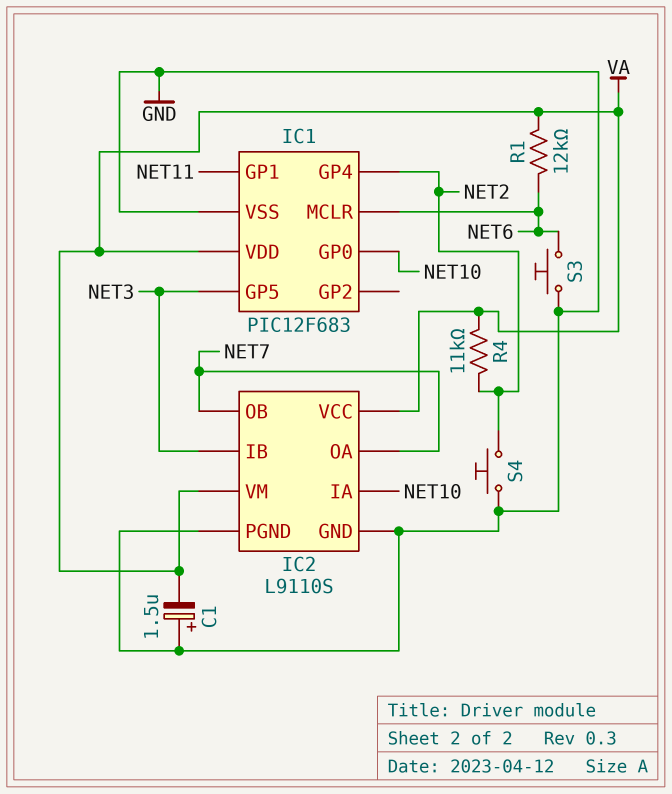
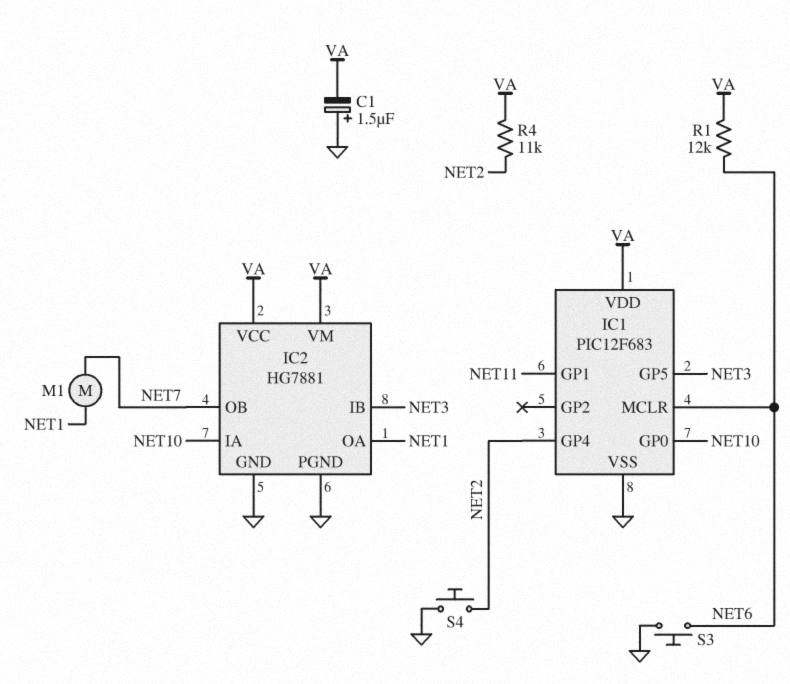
IC2: L9110S -> HG7881
IC2 pin OA: NET7 -> NET1
M1: none -> motor (NET1, NET7)

